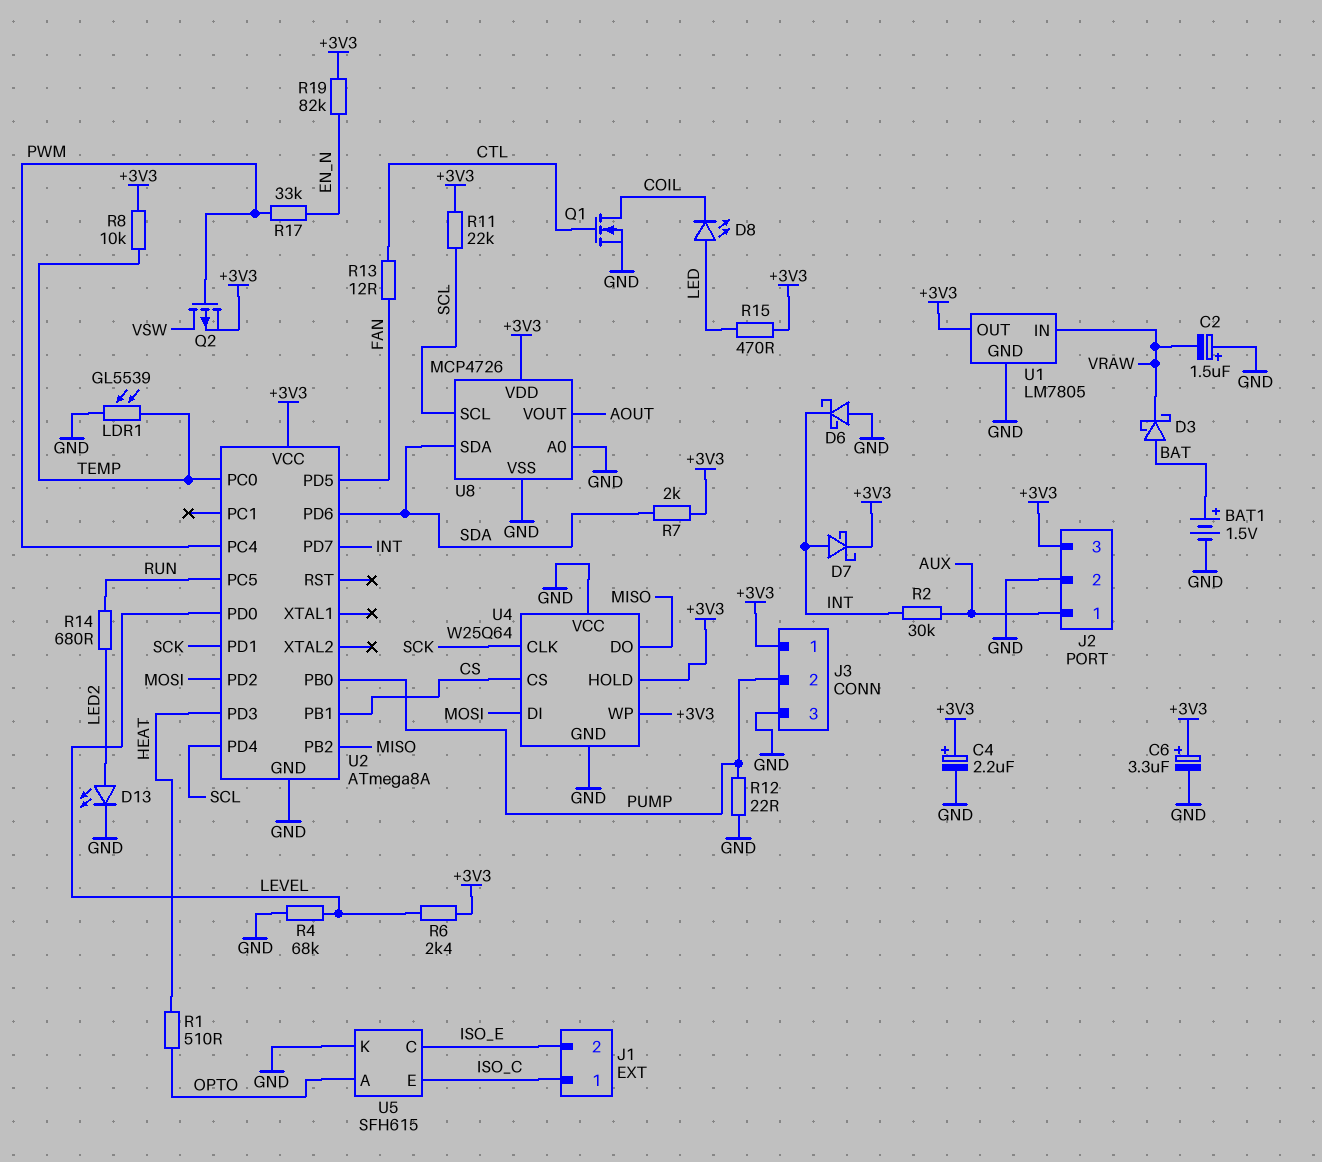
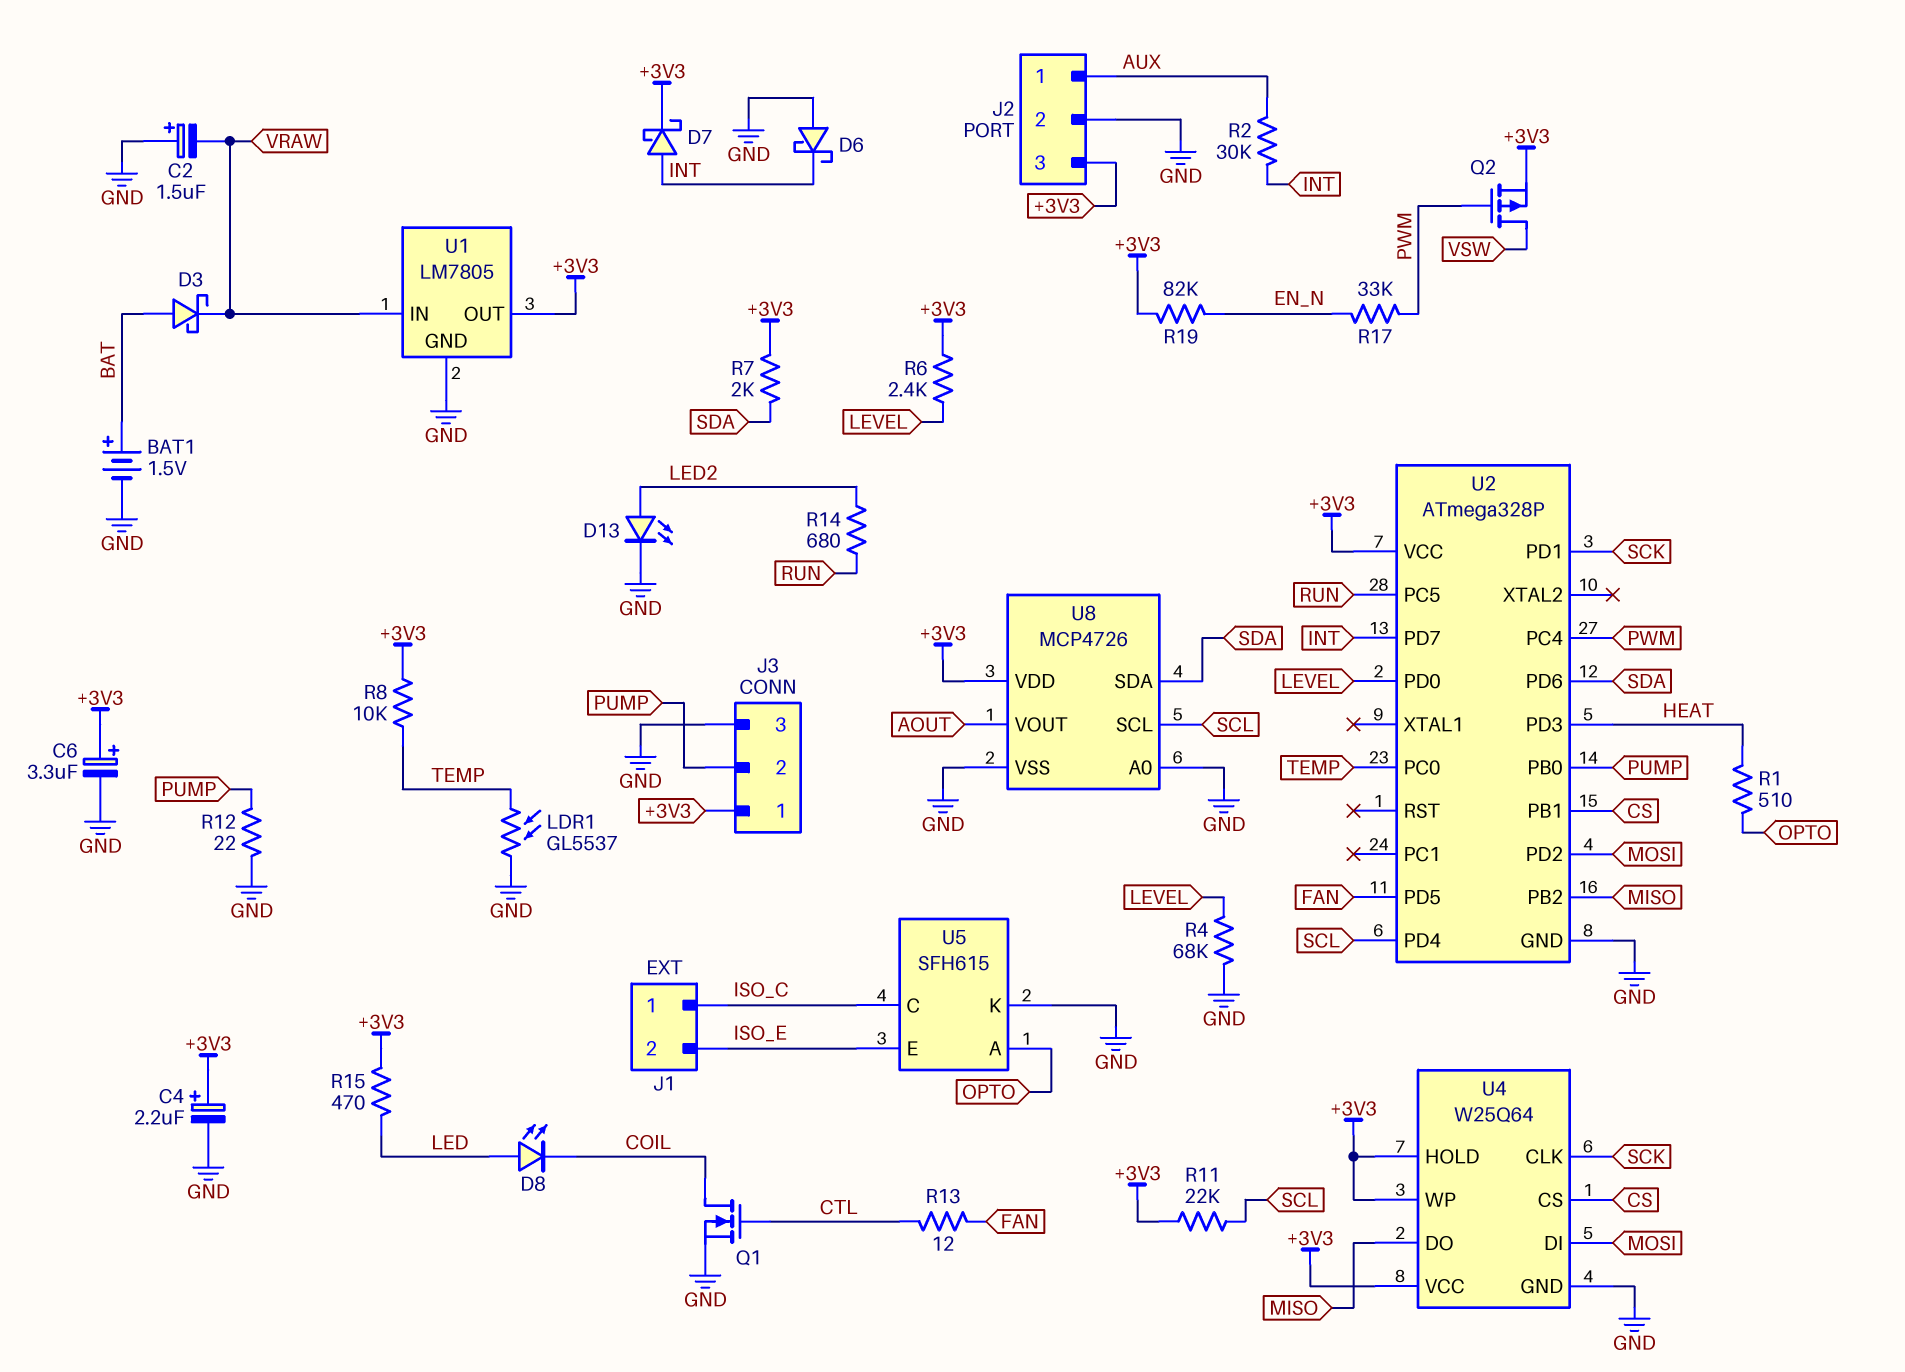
LDR1: GL5539 (GND, TEMP) -> GL5537 (GND, TEMP)
U2: ATmega8A -> ATmega328P
U4 pin VCC: GND -> +3V3
U5 pin C: ISO_E -> ISO_C
U5 pin E: ISO_C -> ISO_E

